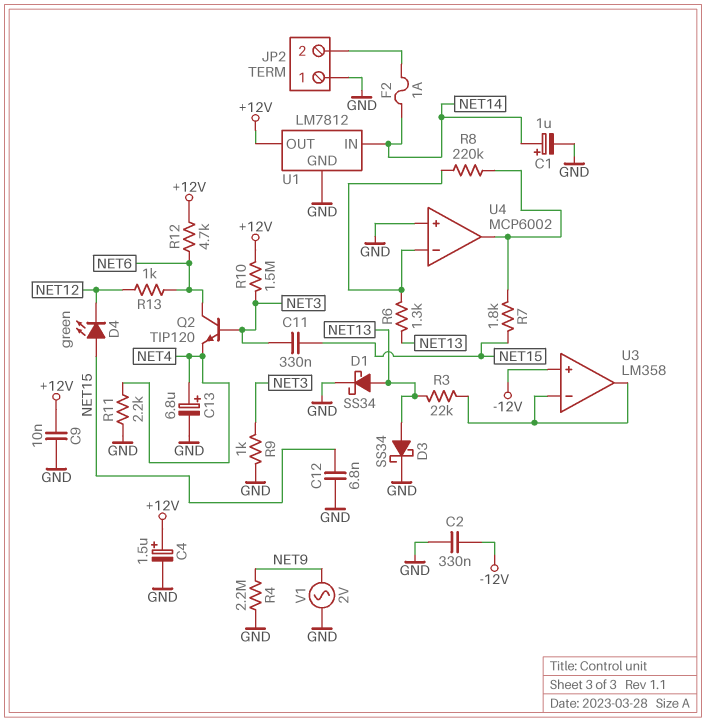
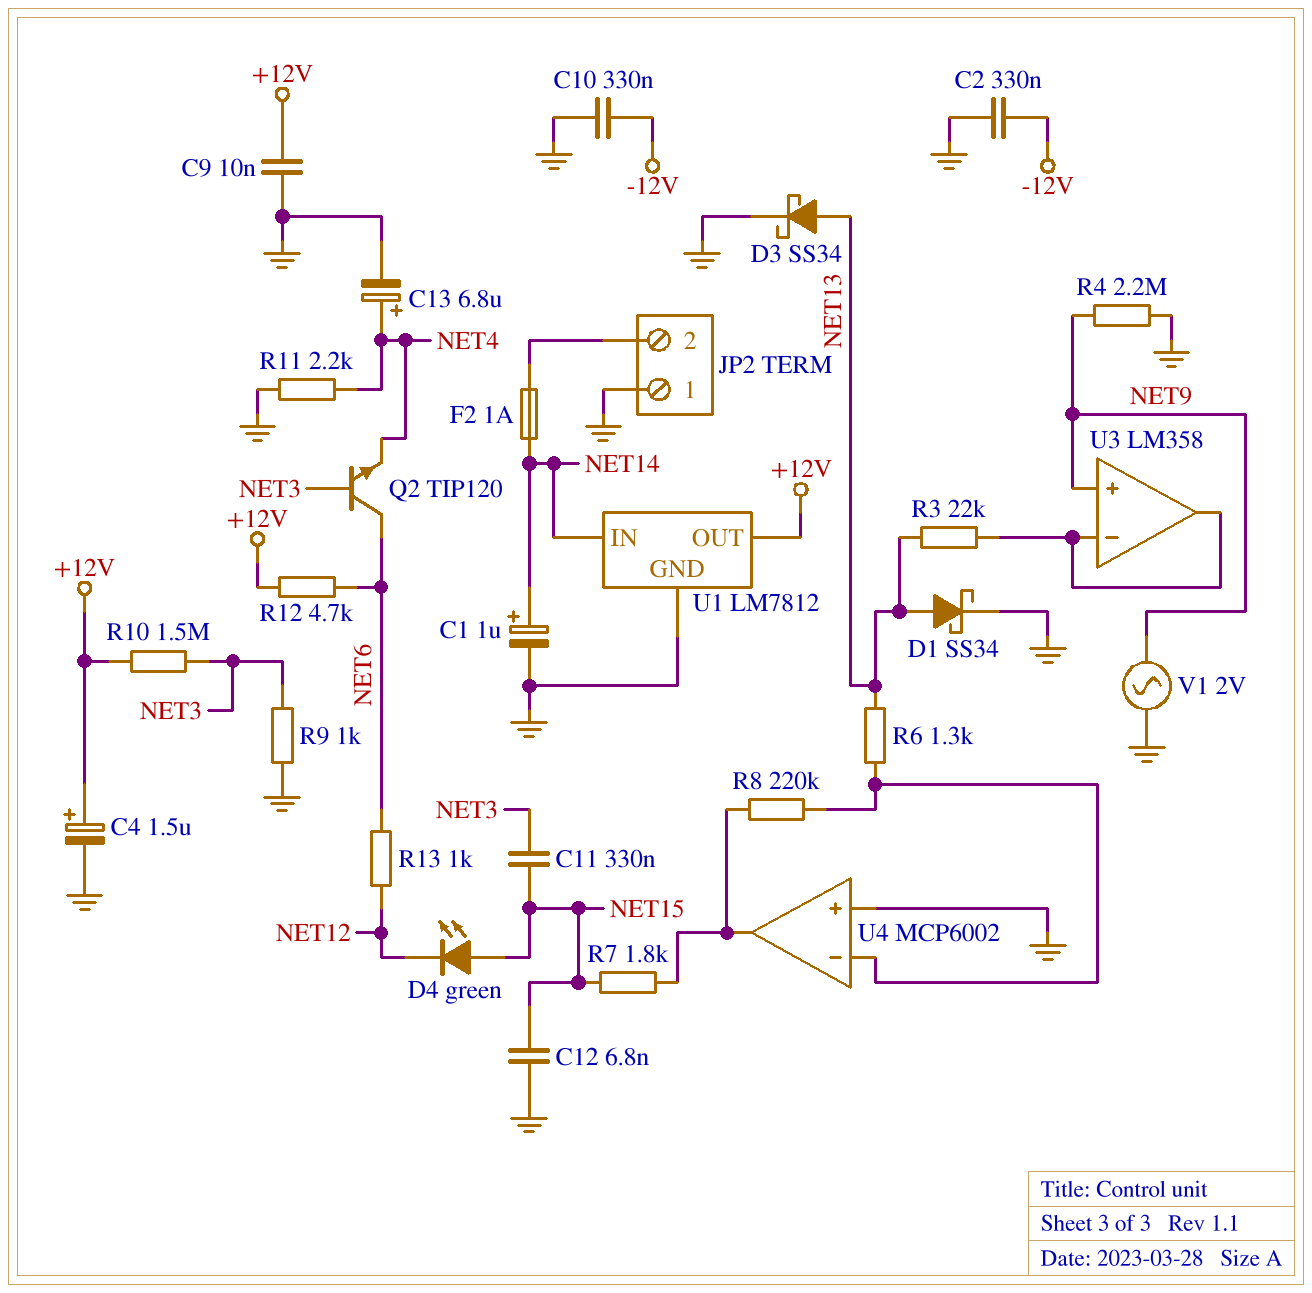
C10: none -> 330nF (-12V, GND)
U3 pin in+: -12V -> NET9

